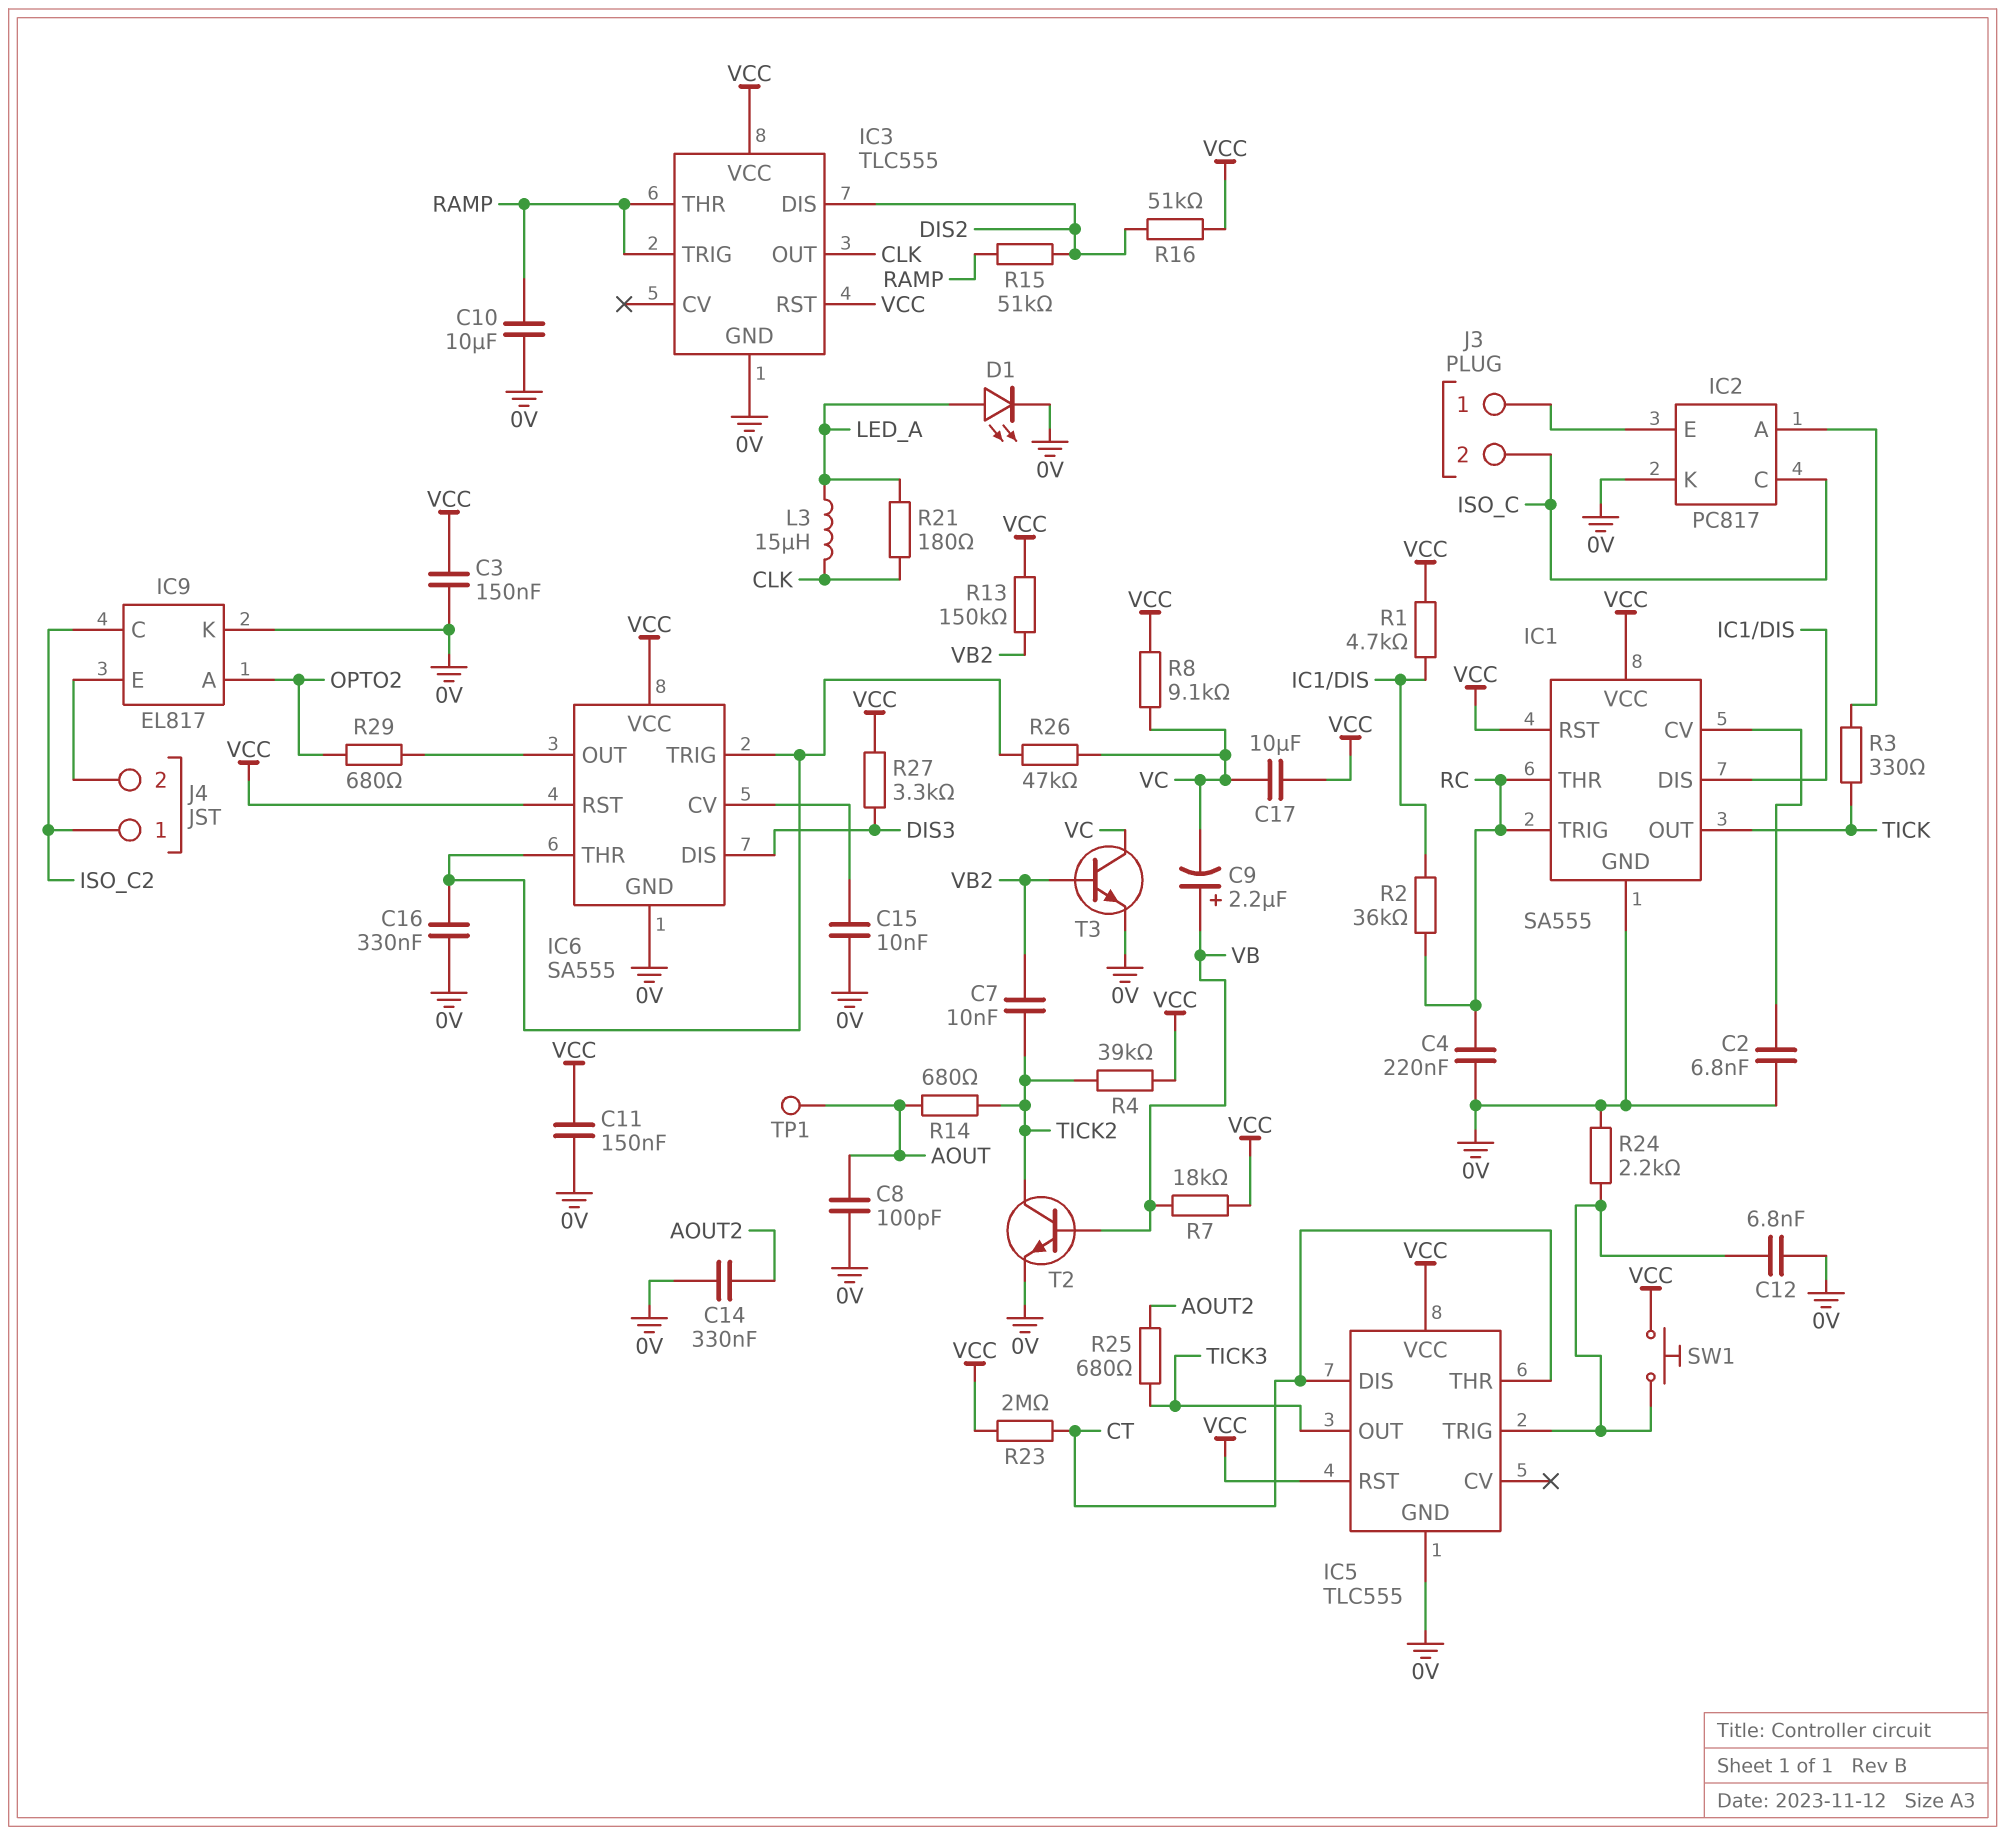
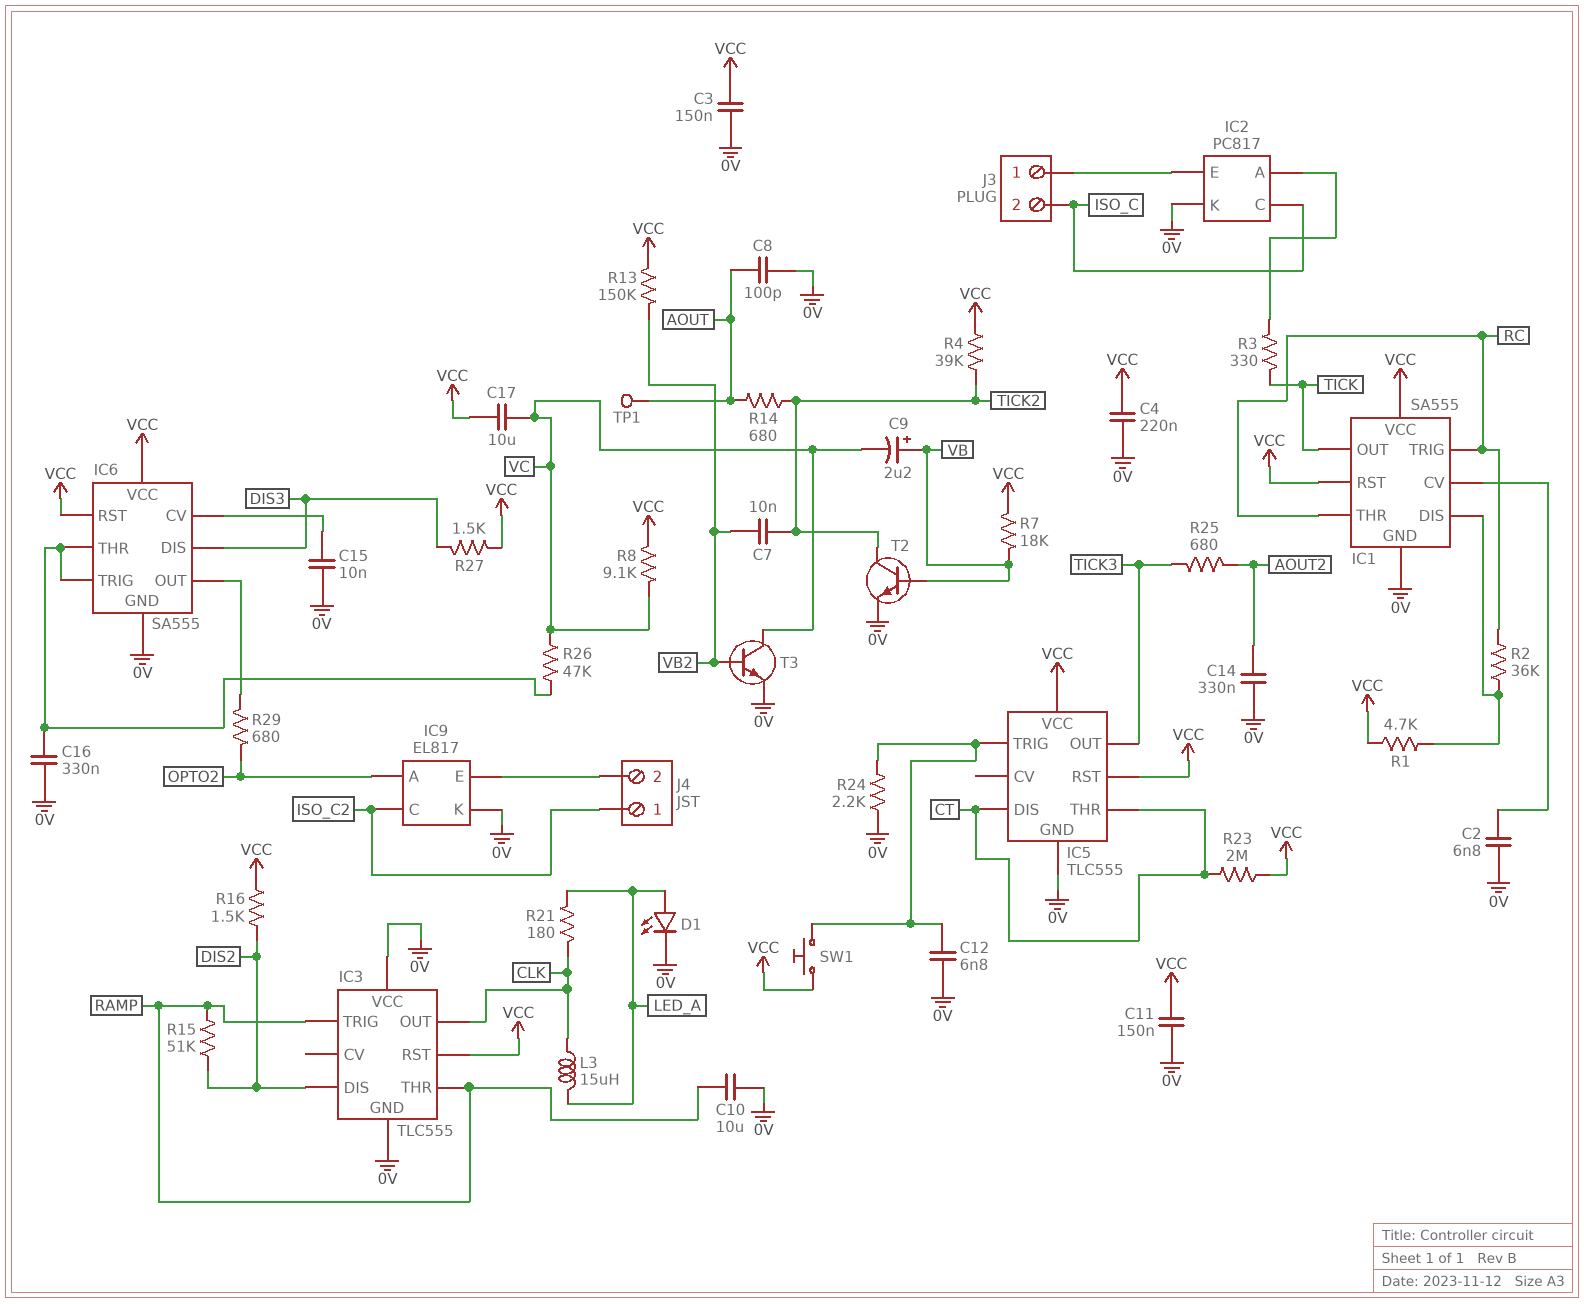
C4: 220nF (0V, RC) -> 220nF (0V, VCC)
IC3 pin VCC: VCC -> 0V
R16: 51k (DIS2, VCC) -> 1.5k (DIS2, VCC)
R27: 3.3k (DIS3, VCC) -> 1.5k (DIS3, VCC)

